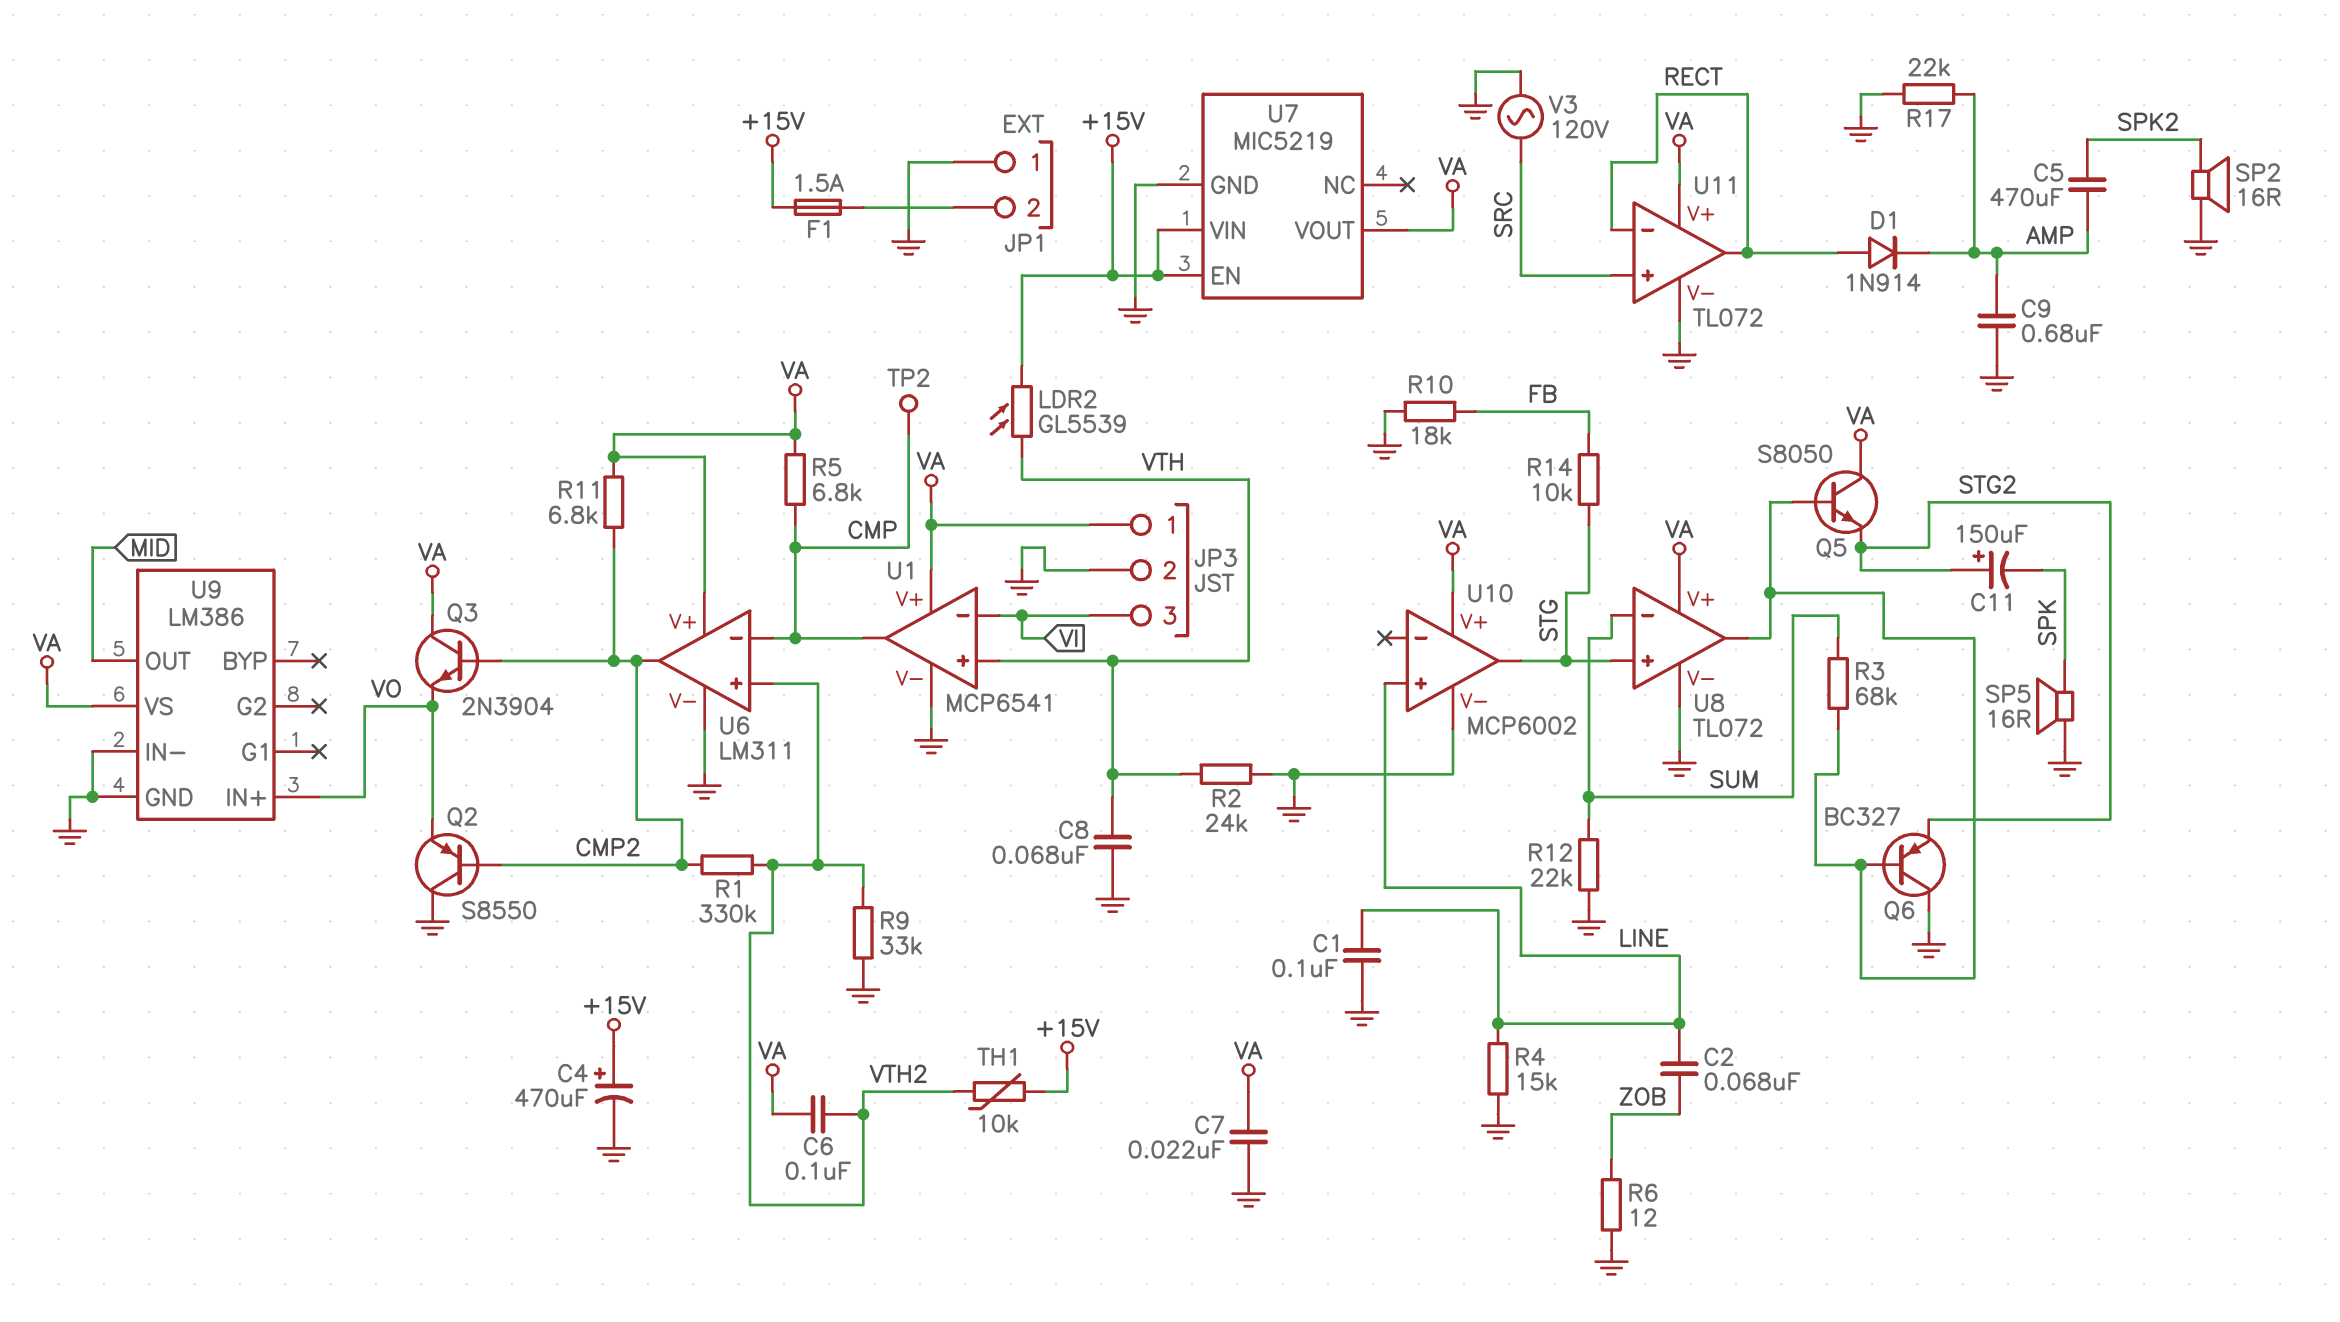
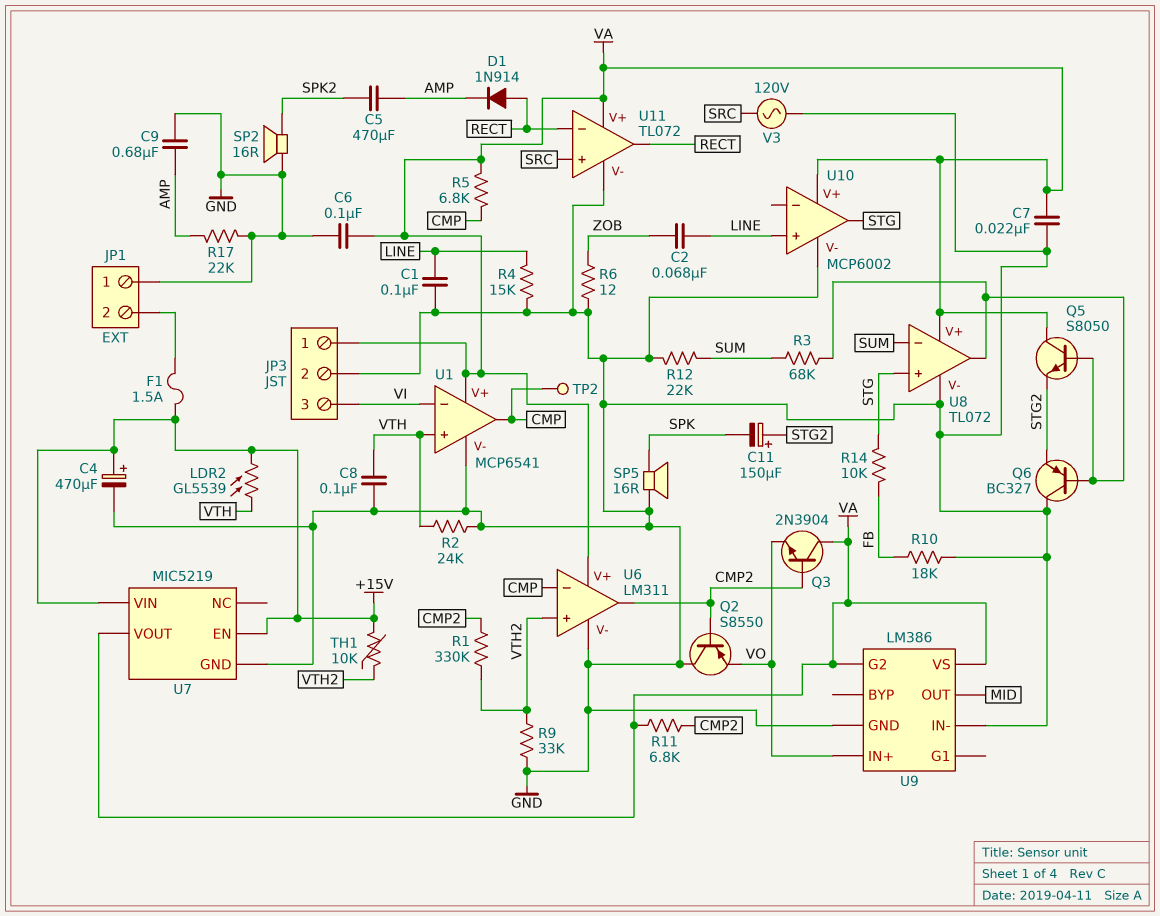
C6: 100nF (VA, VTH2) -> 100nF (GND, VA)
C8: 68nF (GND, VTH) -> 100nF (GND, VTH)
U9 pin G2: none -> VA

